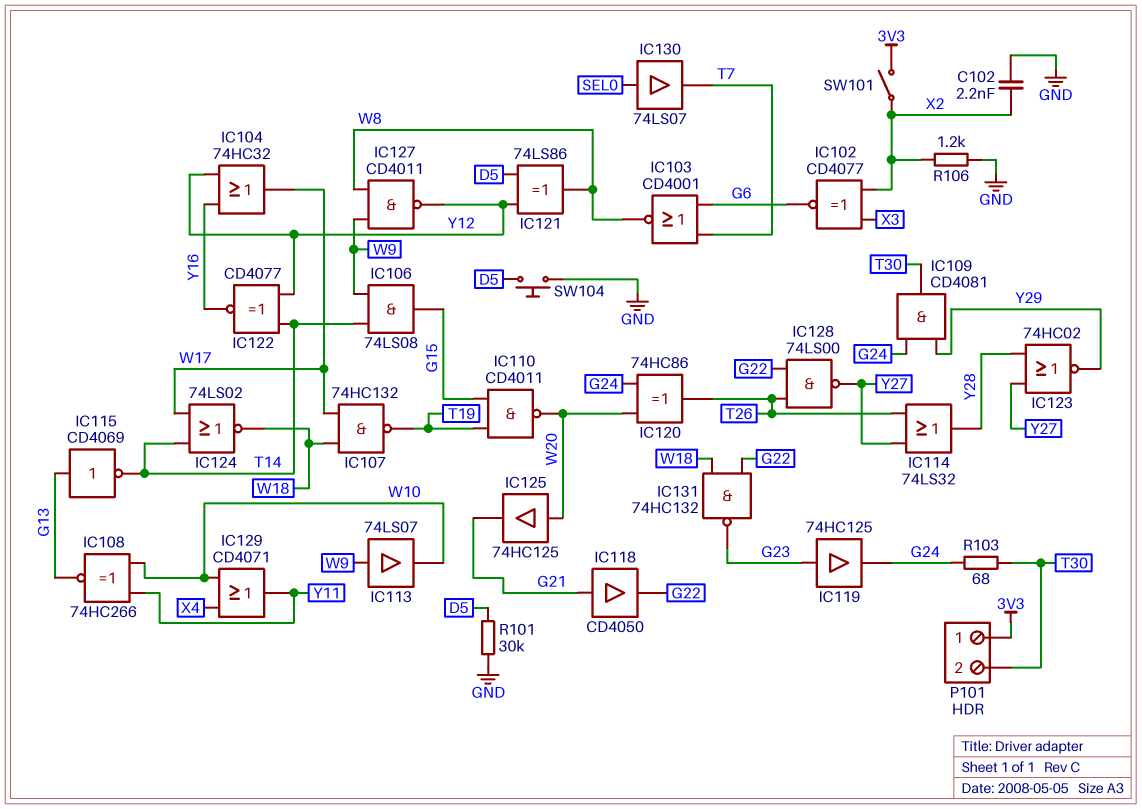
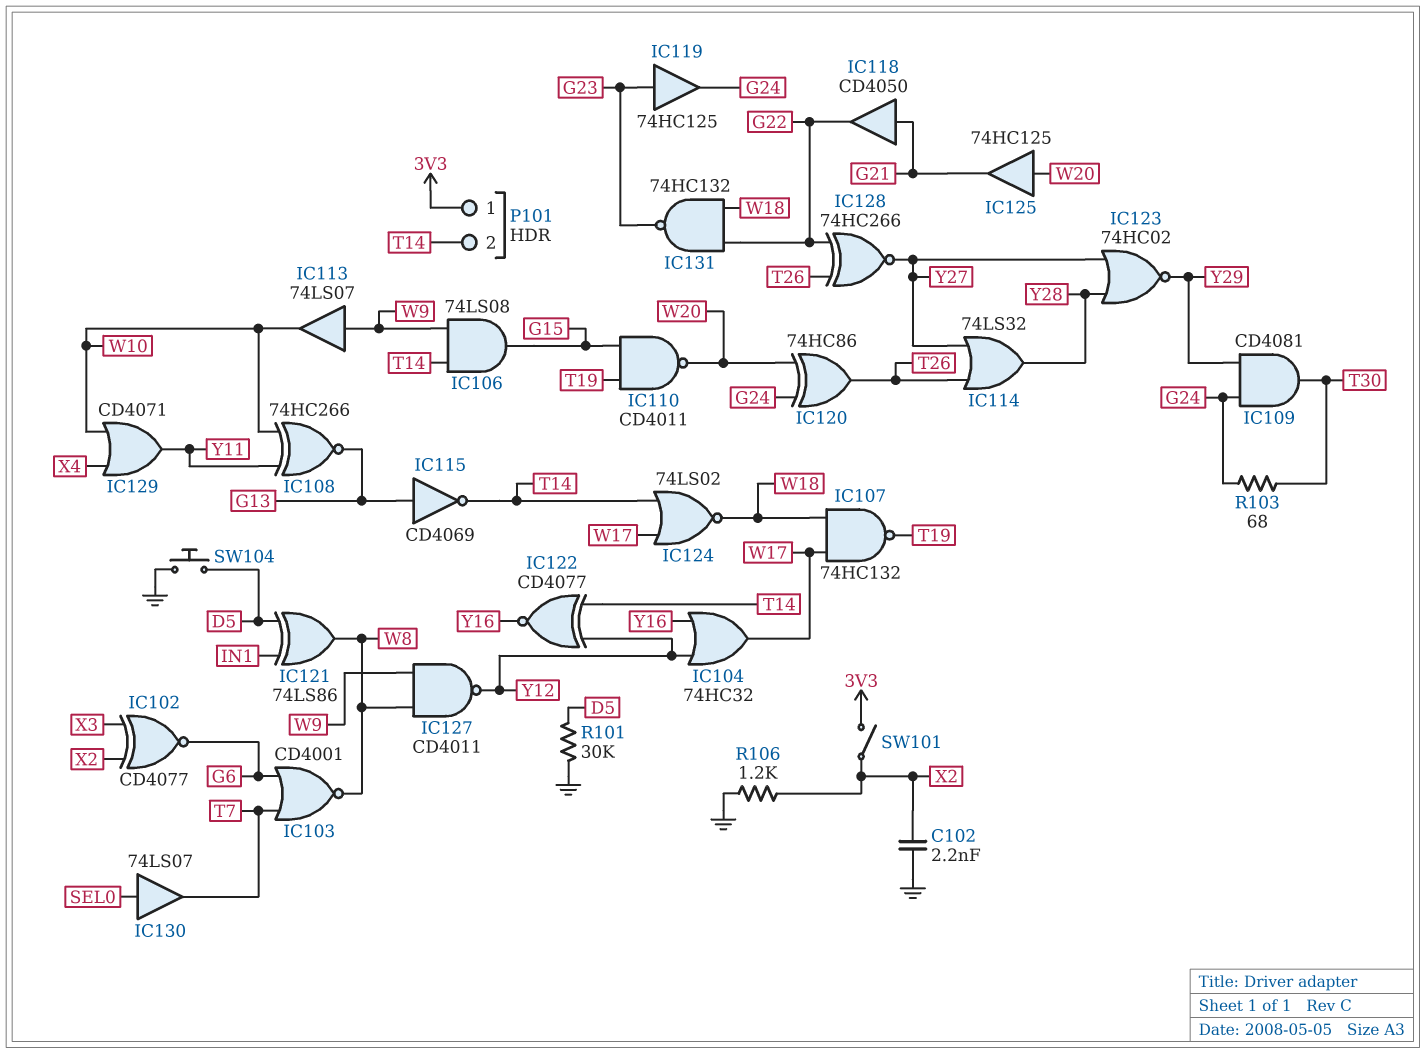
IC121: XOR 74LS86 (in D5, in Y12, out W8) -> XOR 74LS86 (in D5, in IN1, out W8)
IC128: NAND 74LS00 (in G22, in T26, out Y27) -> XNOR 74HC266 (in G22, in T26, out Y27)
P101 pin 2: T30 -> T14

